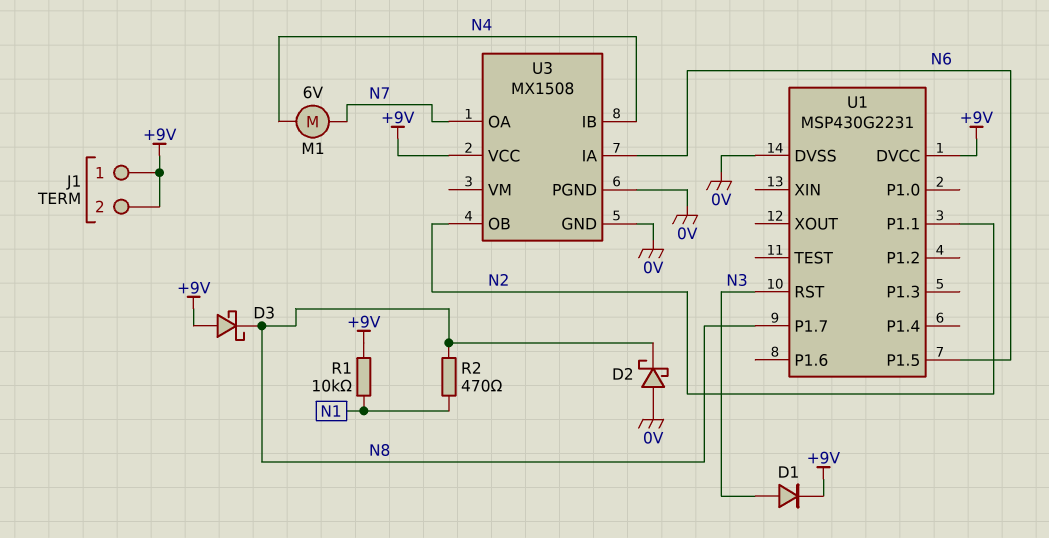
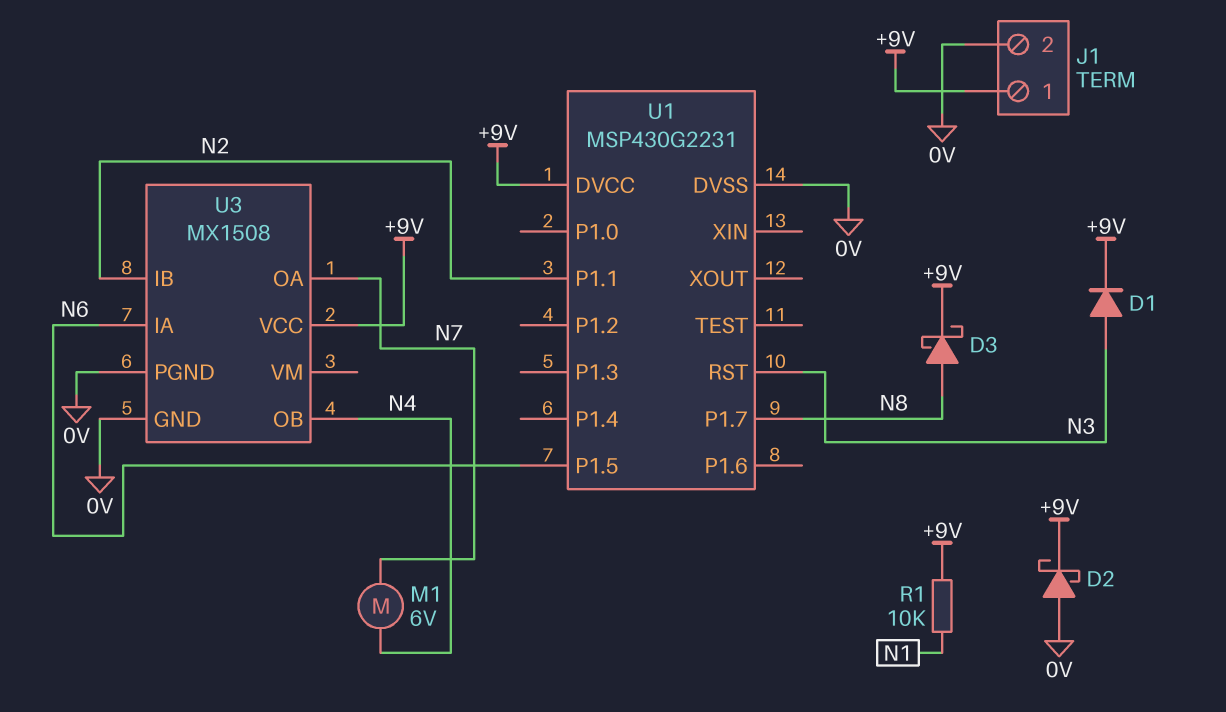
D2: schottky (A 0V, K N8) -> schottky (A 0V, K +9V)
D3: schottky (A +9V, K N8) -> schottky (A N8, K +9V)
J1 pin 2: +9V -> 0V
R2: 470 (N1, N8) -> none
U3 pin IB: N4 -> N2
U3 pin OB: N2 -> N4

